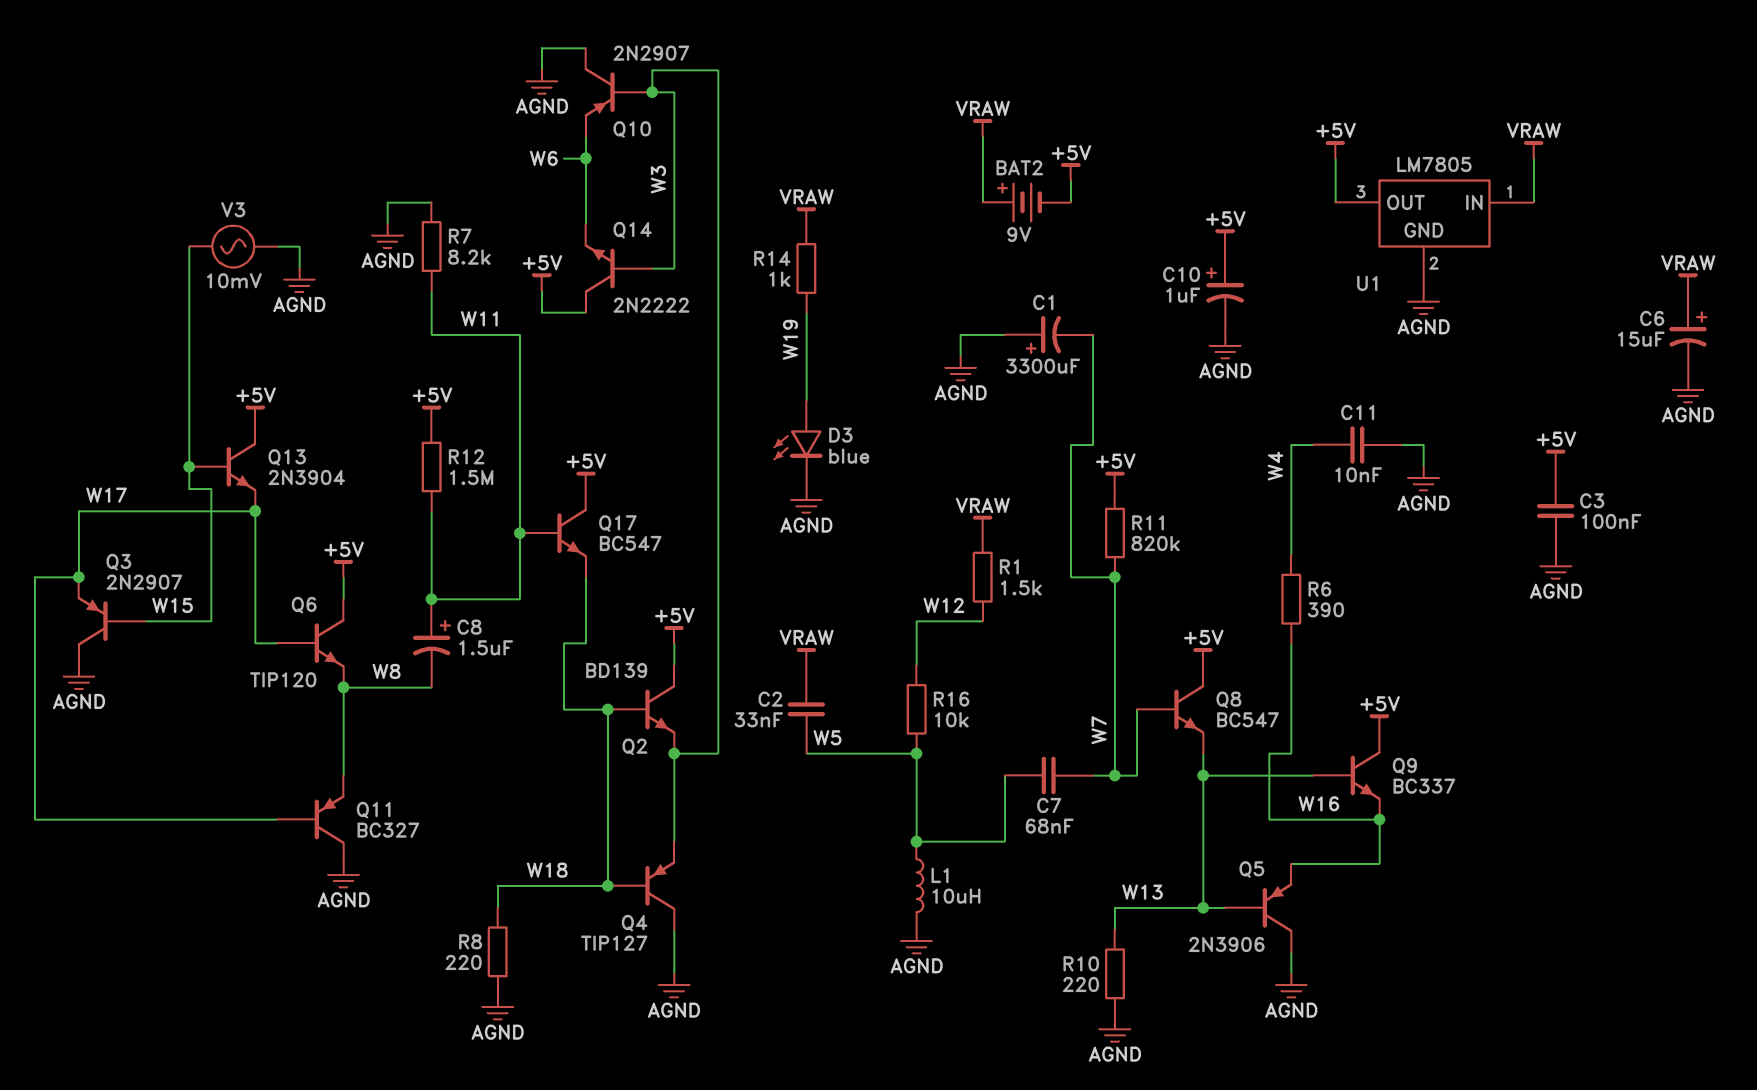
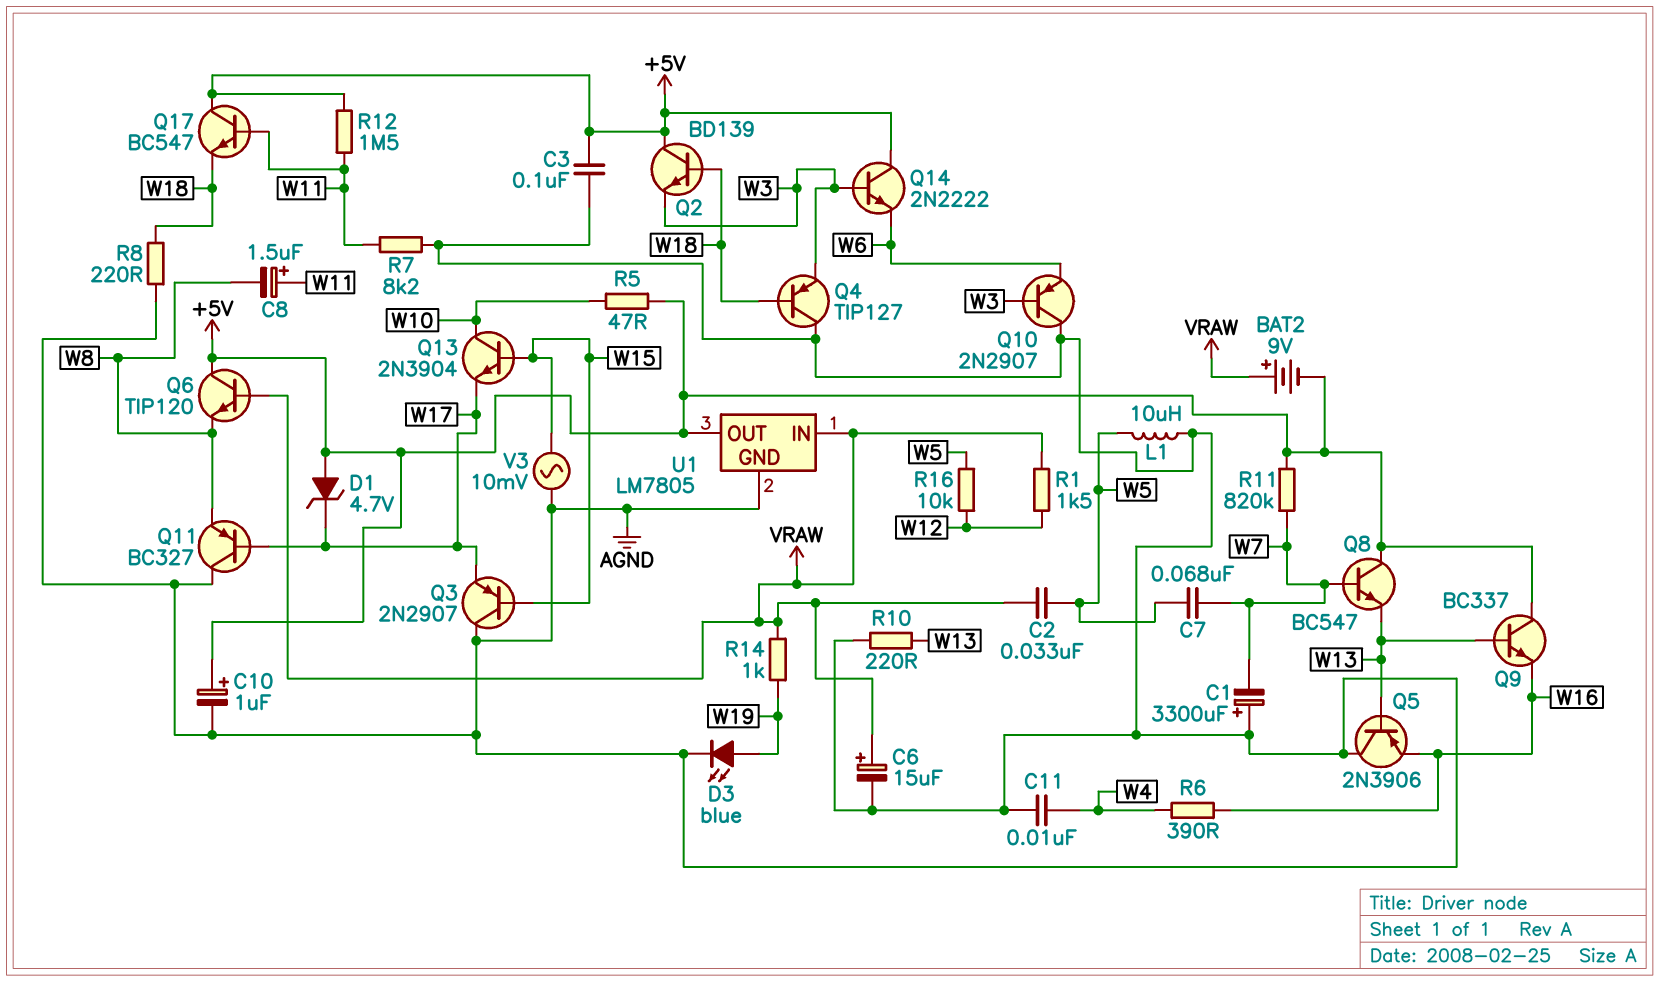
D1: none -> zener 4.7V (A +5V, K W17)
Q6: NPN TIP120 (B W17, C +5V, E W8) -> NPN TIP120 (B VRAW, C +5V, E W8)
Q13: NPN 2N3904 (B W15, C +5V, E W17) -> NPN 2N3904 (B W15, C W10, E W17)
R5: none -> 47 (+5V, W10)

